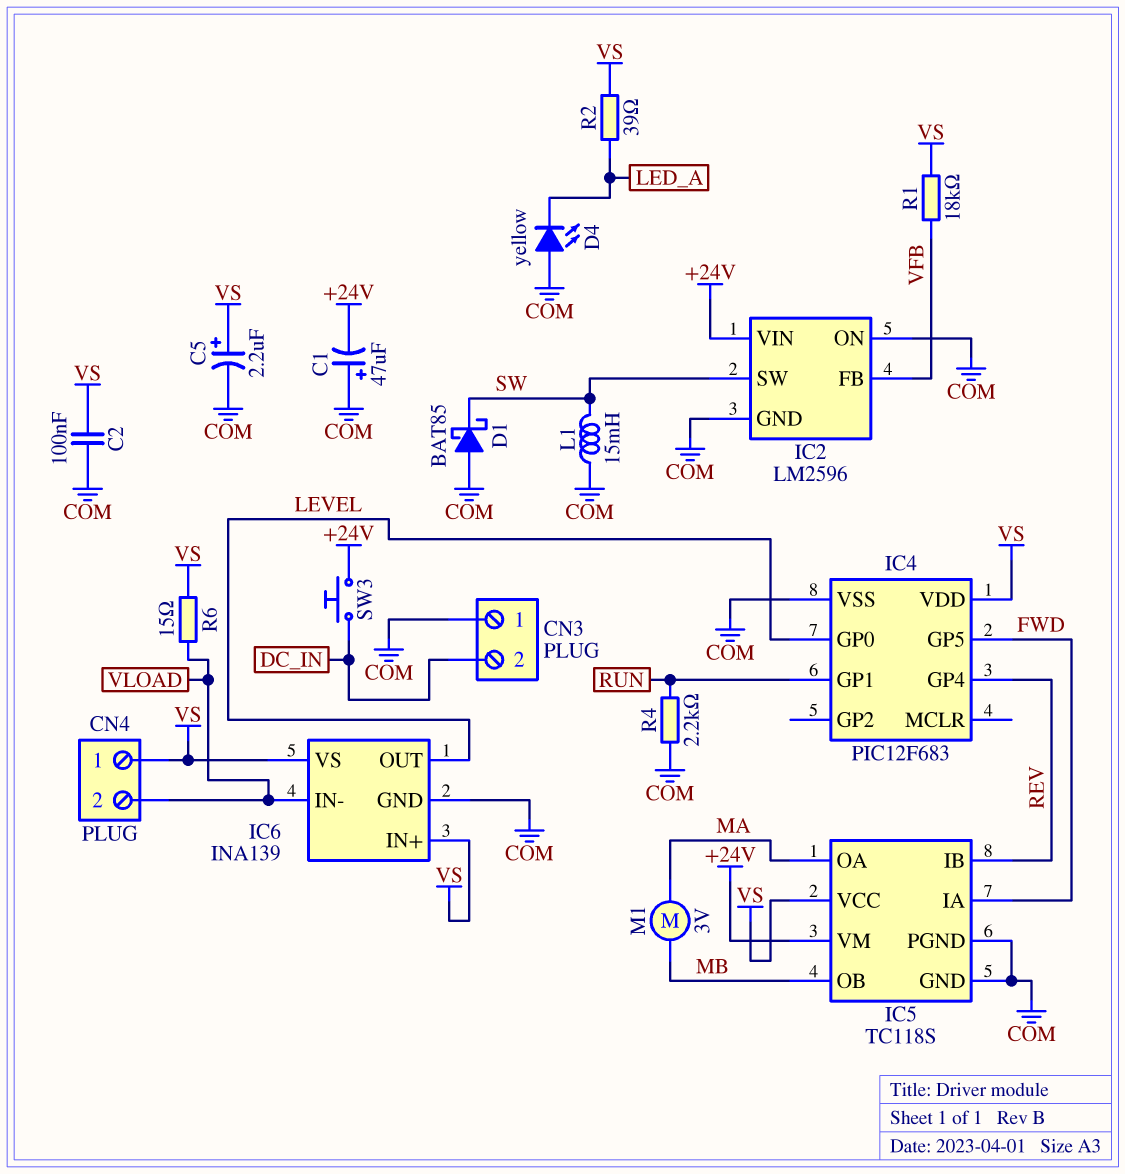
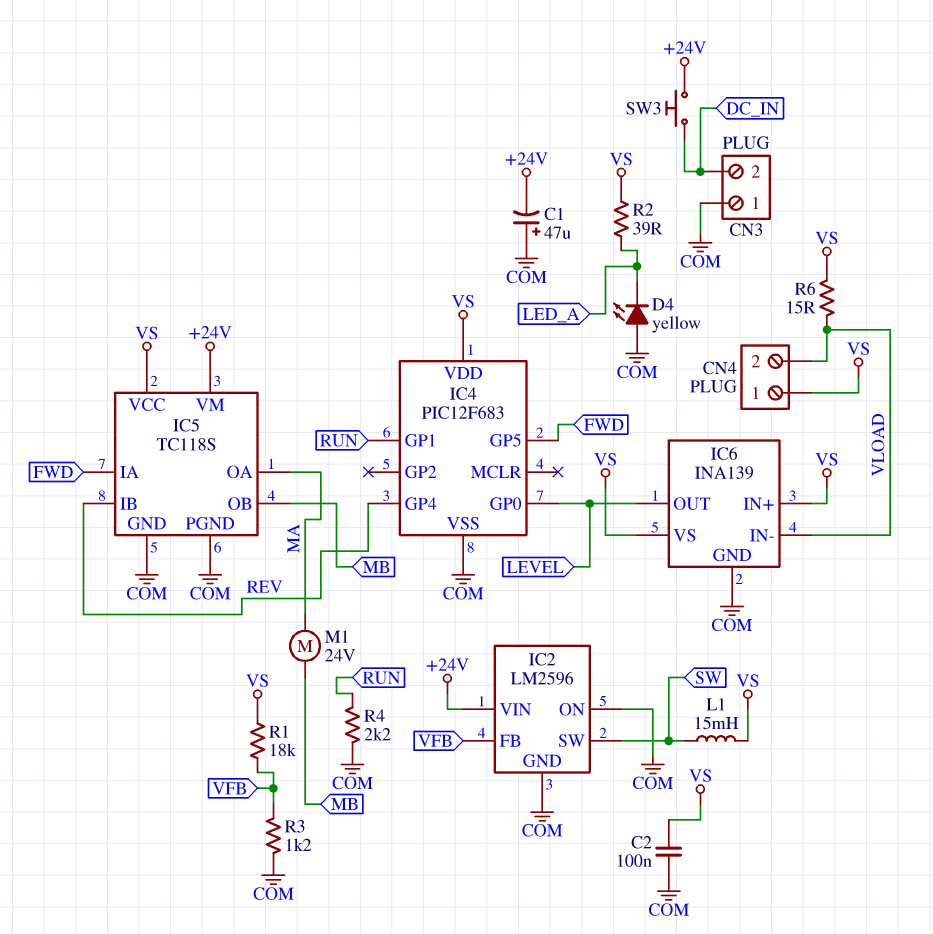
C5: 2.2uF (plus VS, minus COM) -> none
D1: schottky BAT85 (A COM, K SW) -> none
L1: 15mH (COM, SW) -> 15mH (SW, VS)
M1: motor 3V (MA, MB) -> motor 24V (MA, MB)
R3: none -> 1.2k (COM, VFB)

